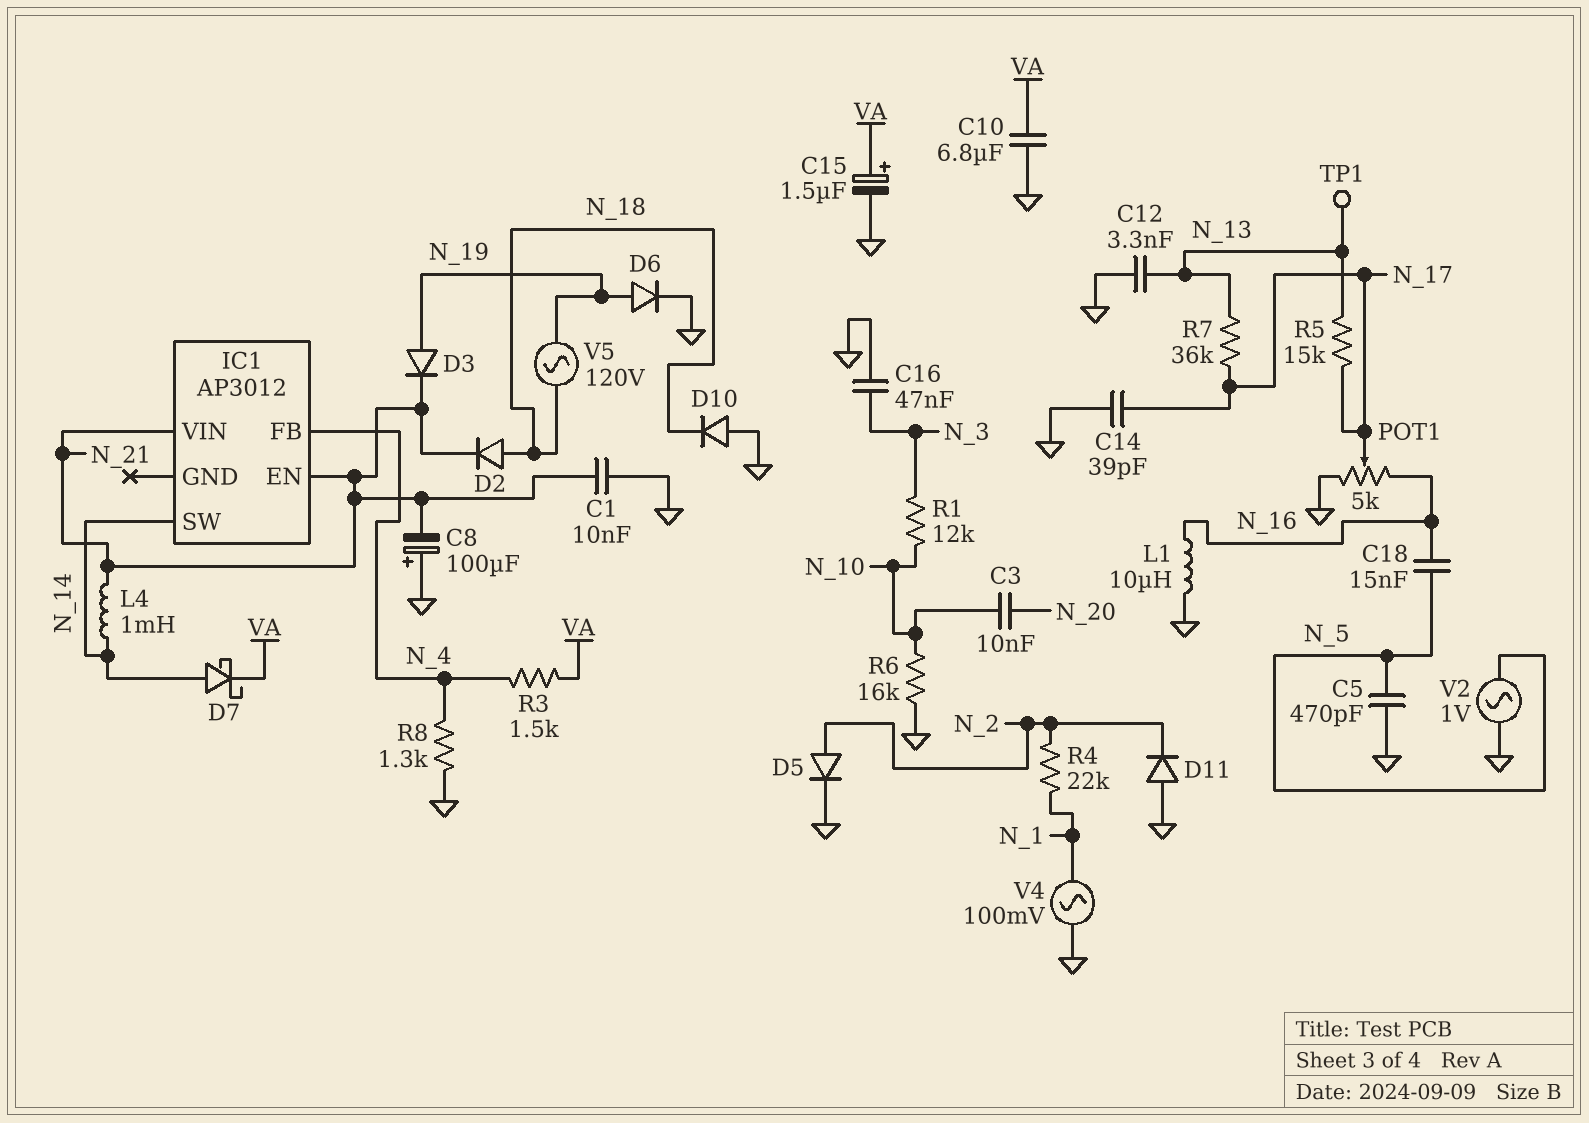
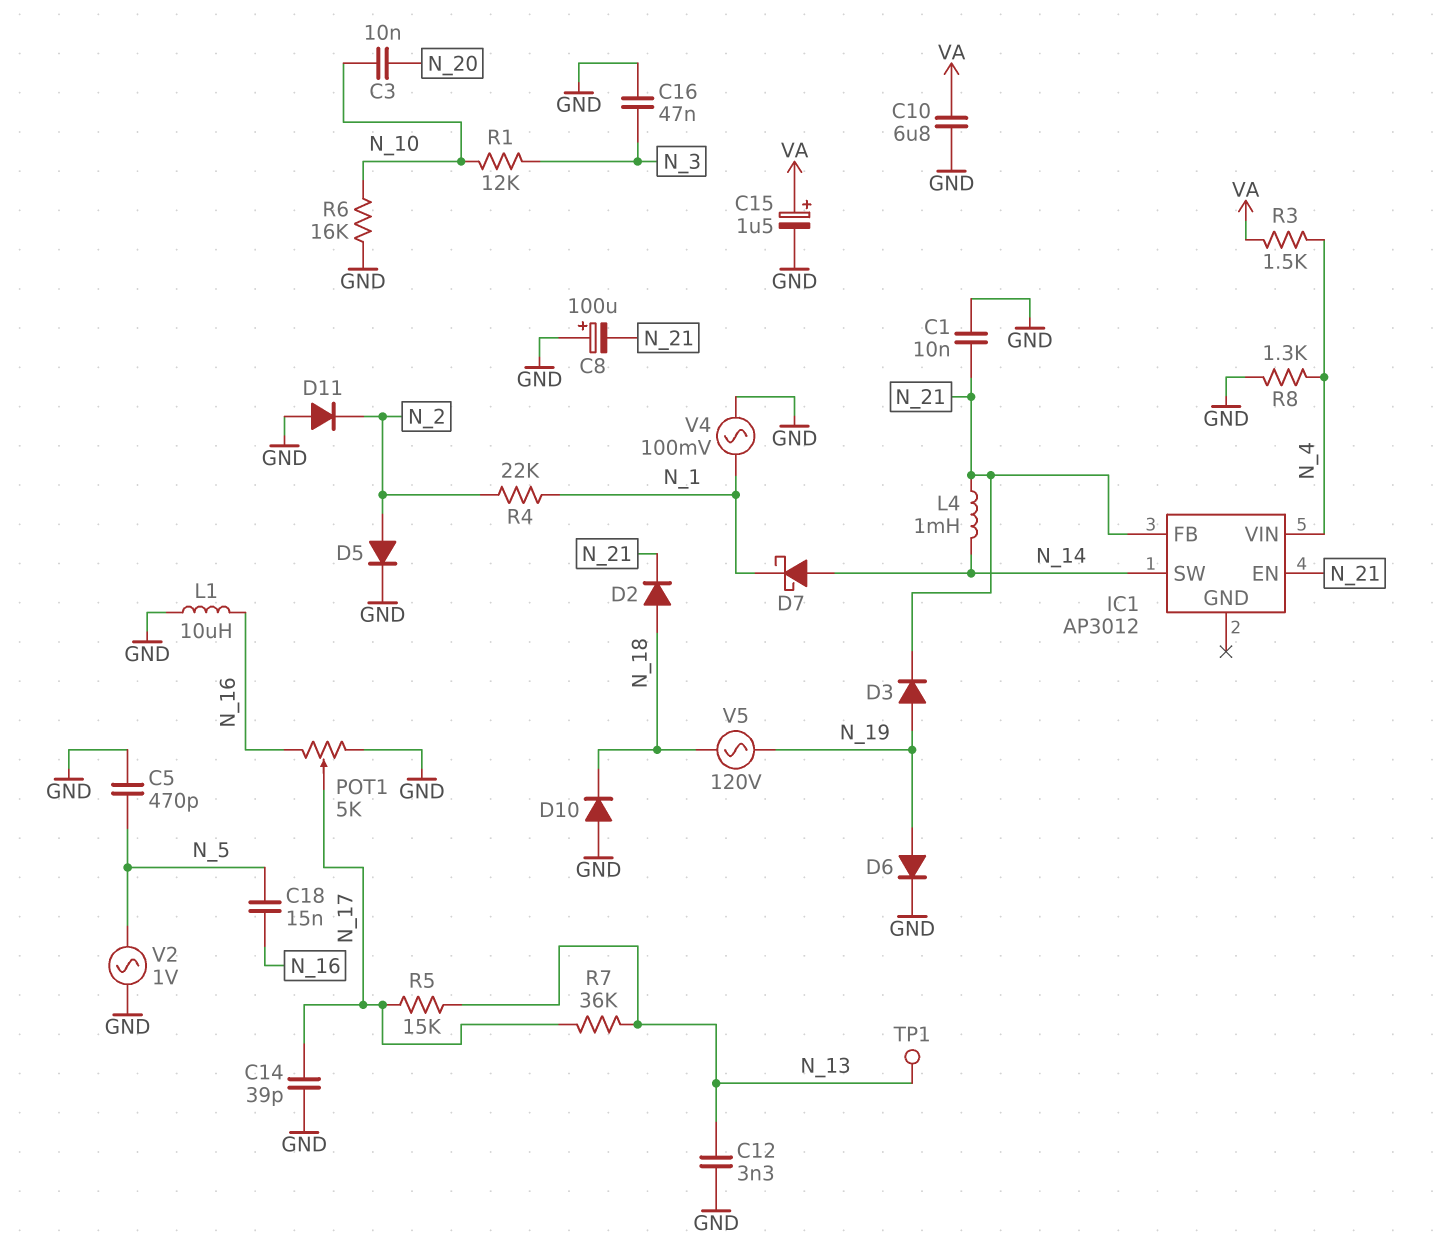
D7: schottky (A N_14, K VA) -> schottky (A N_14, K N_1)
IC1 pin FB: N_4 -> N_21
IC1 pin VIN: N_21 -> N_4

